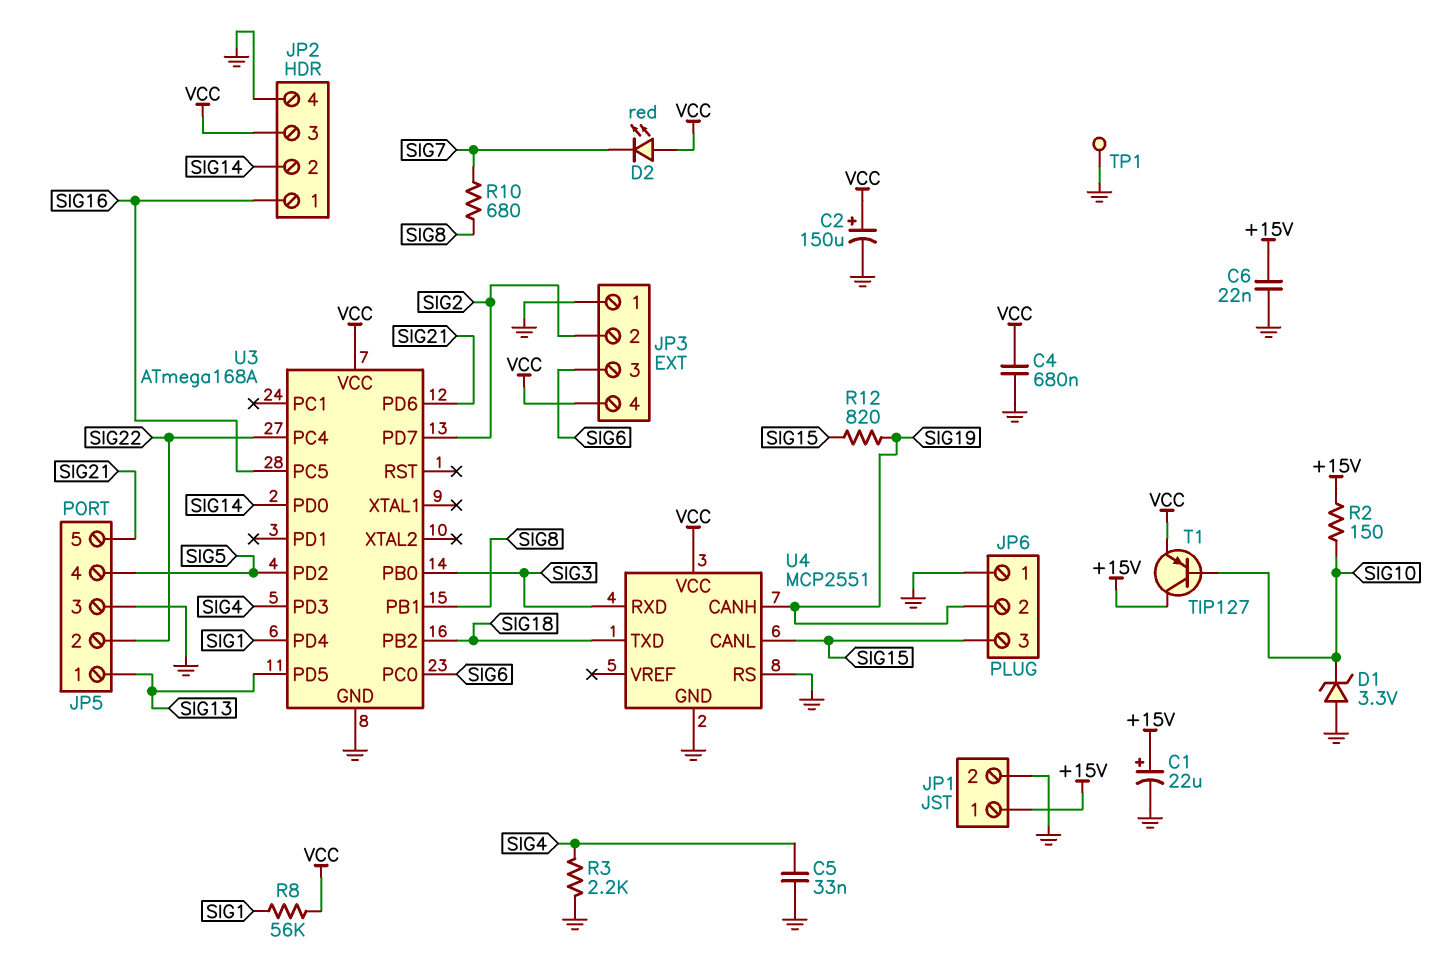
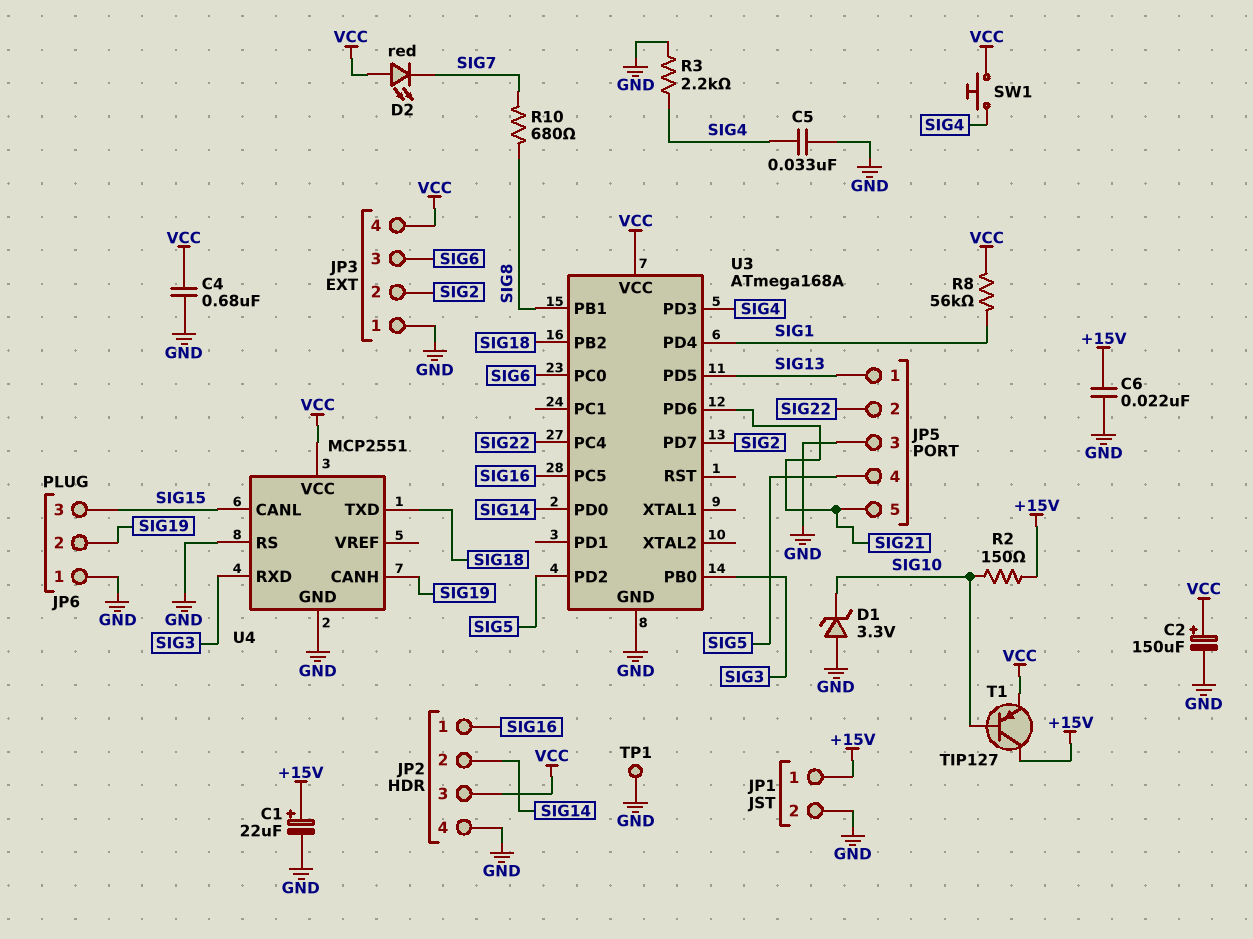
R12: 820 (SIG15, SIG19) -> none
SW1: none -> button (SIG4, VCC)

